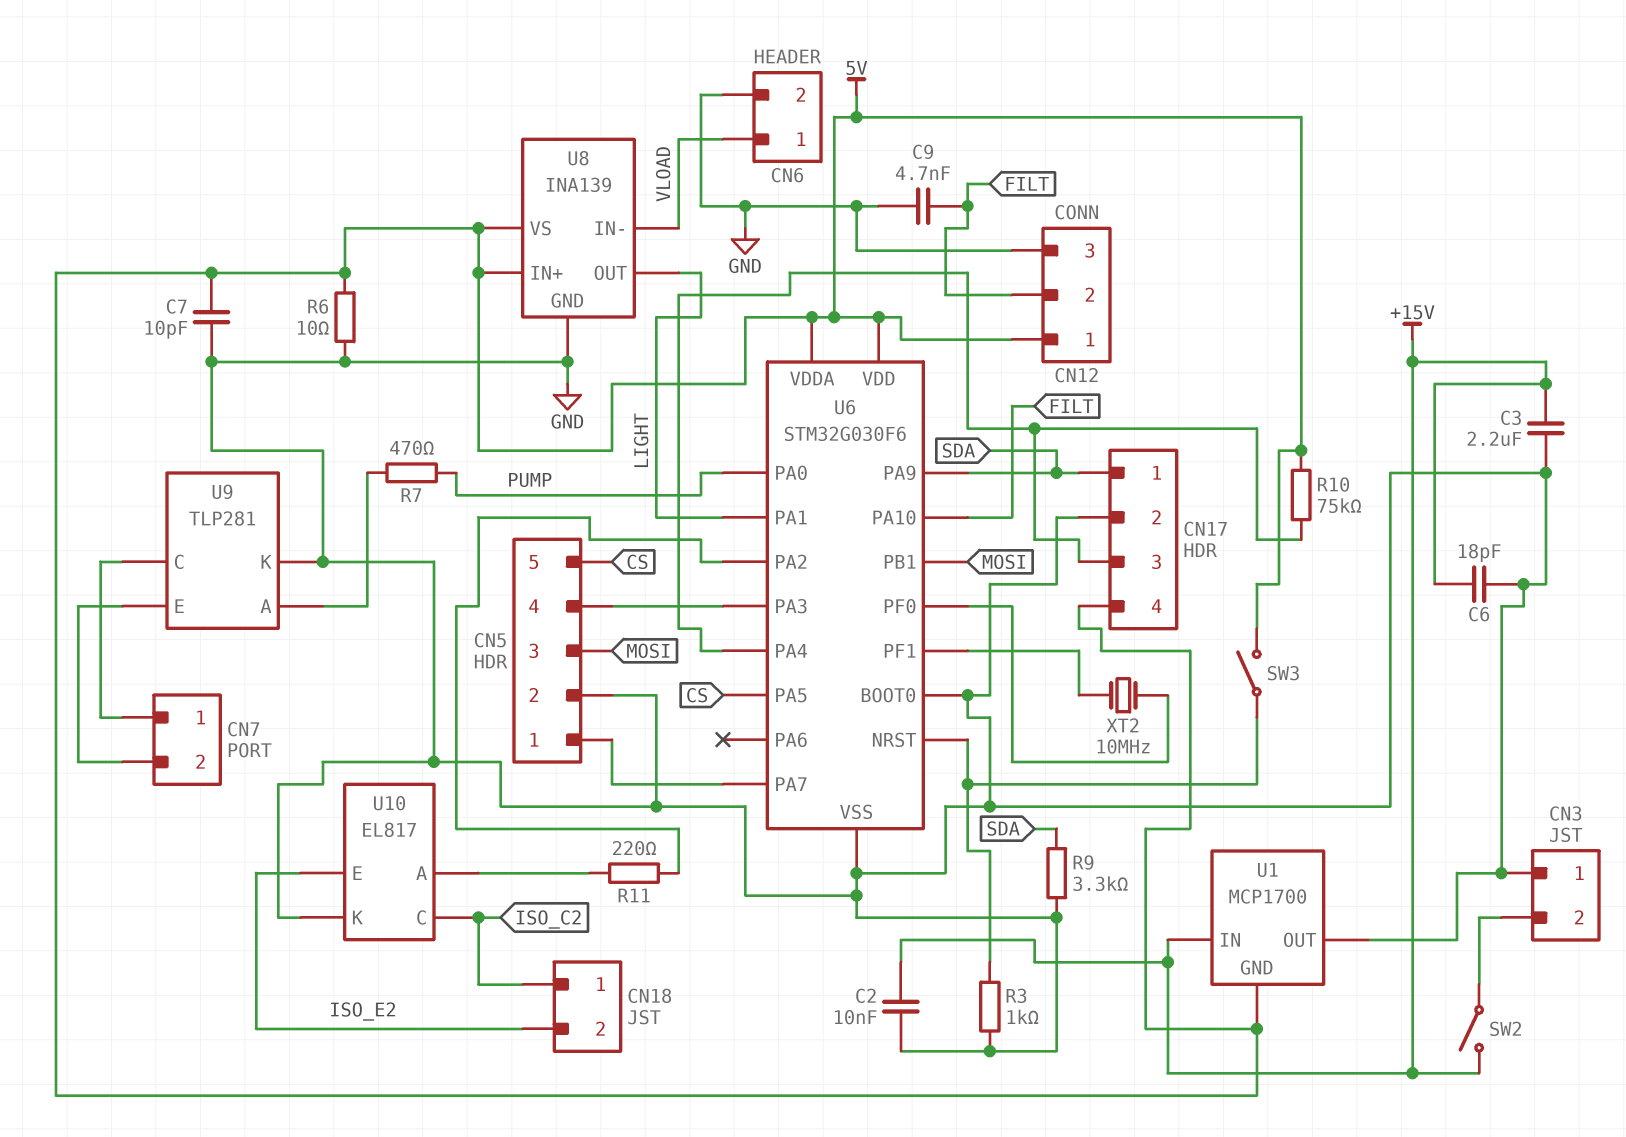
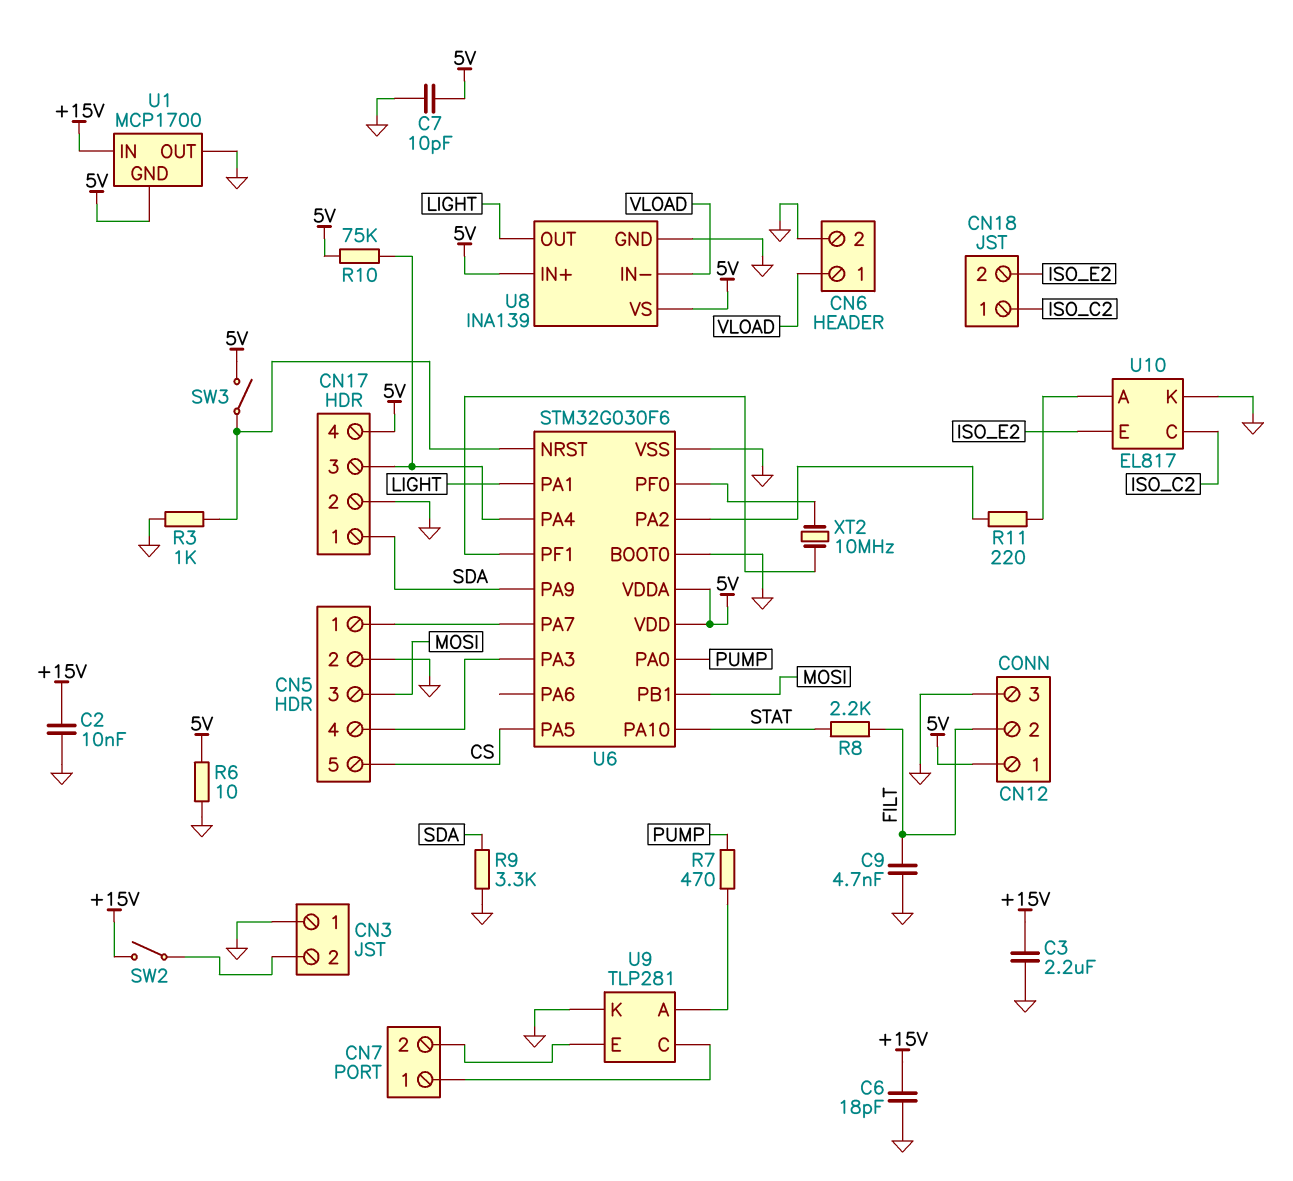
R8: none -> 2.2k (FILT, STAT)
U6 pin PA10: FILT -> STAT

